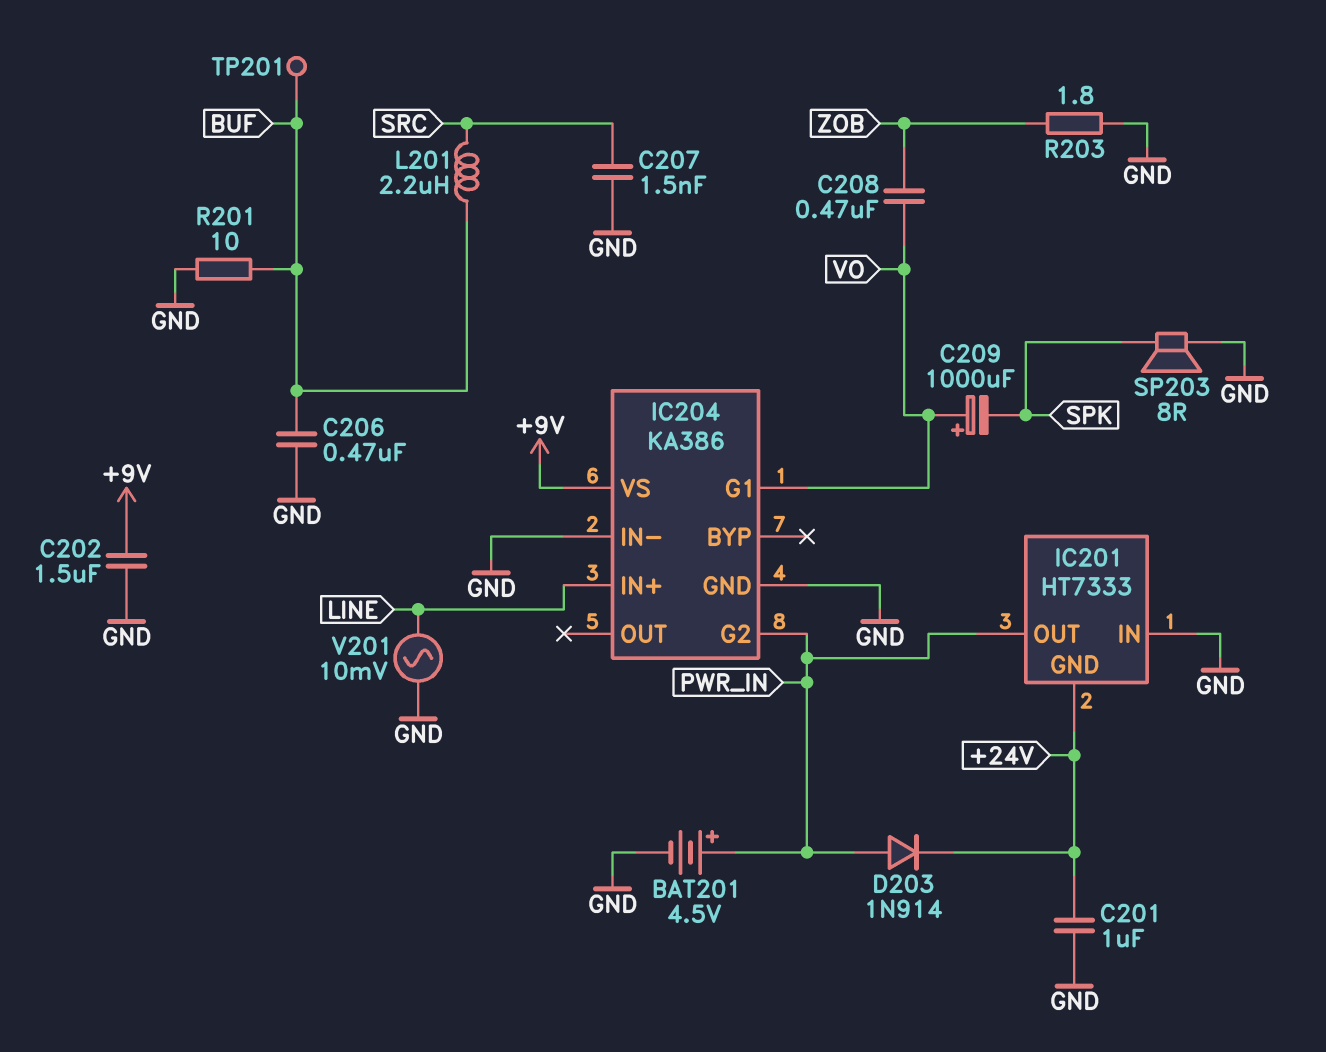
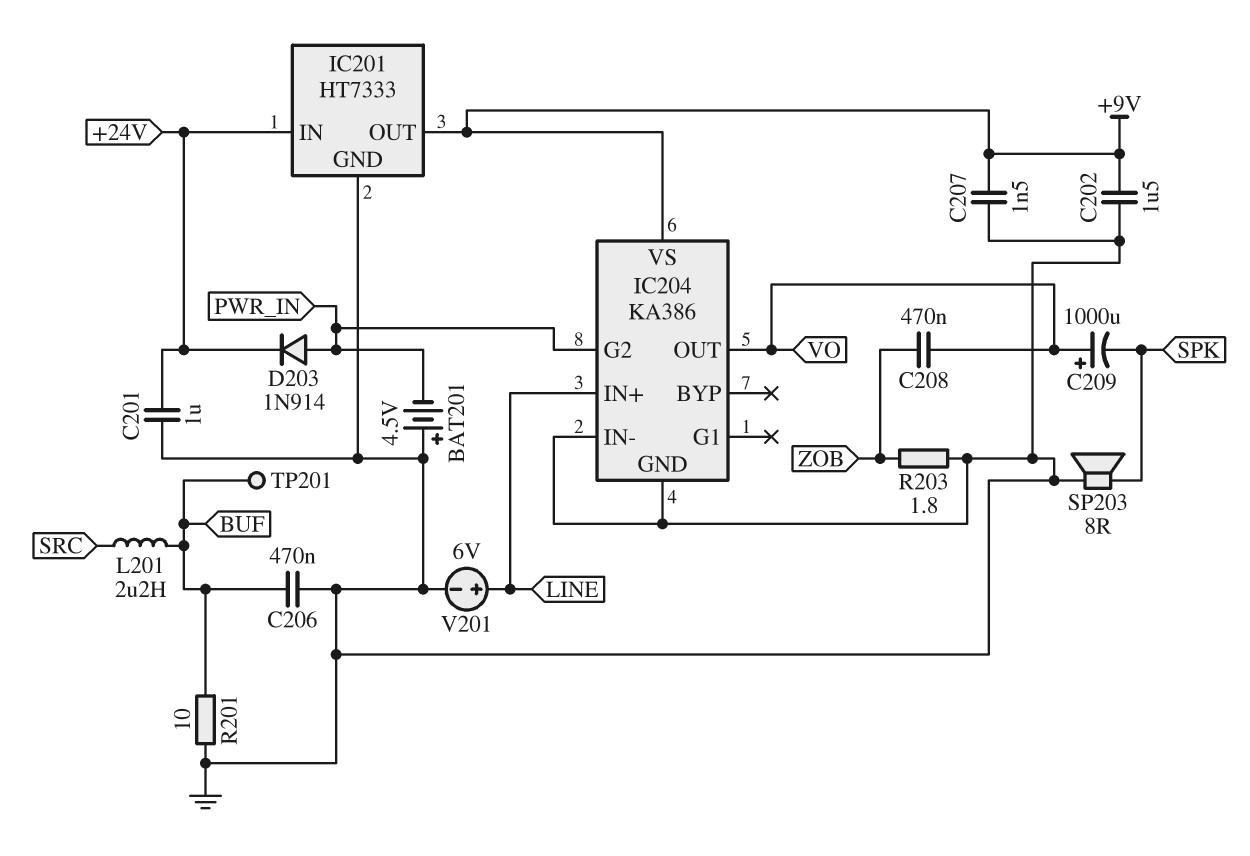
BAT201: 4.5V (plus PWR_IN, minus GND) -> 4.5V (plus GND, minus PWR_IN)
C207: 1.5nF (GND, SRC) -> 1.5nF (+9V, GND)
IC201 pin GND: +24V -> GND
IC201 pin IN: GND -> +24V
IC201 pin OUT: PWR_IN -> +9V
IC204 pin G1: VO -> none
IC204 pin OUT: none -> VO
V201: AC 10mV (GND, LINE) -> 6V (plus LINE, minus GND)

